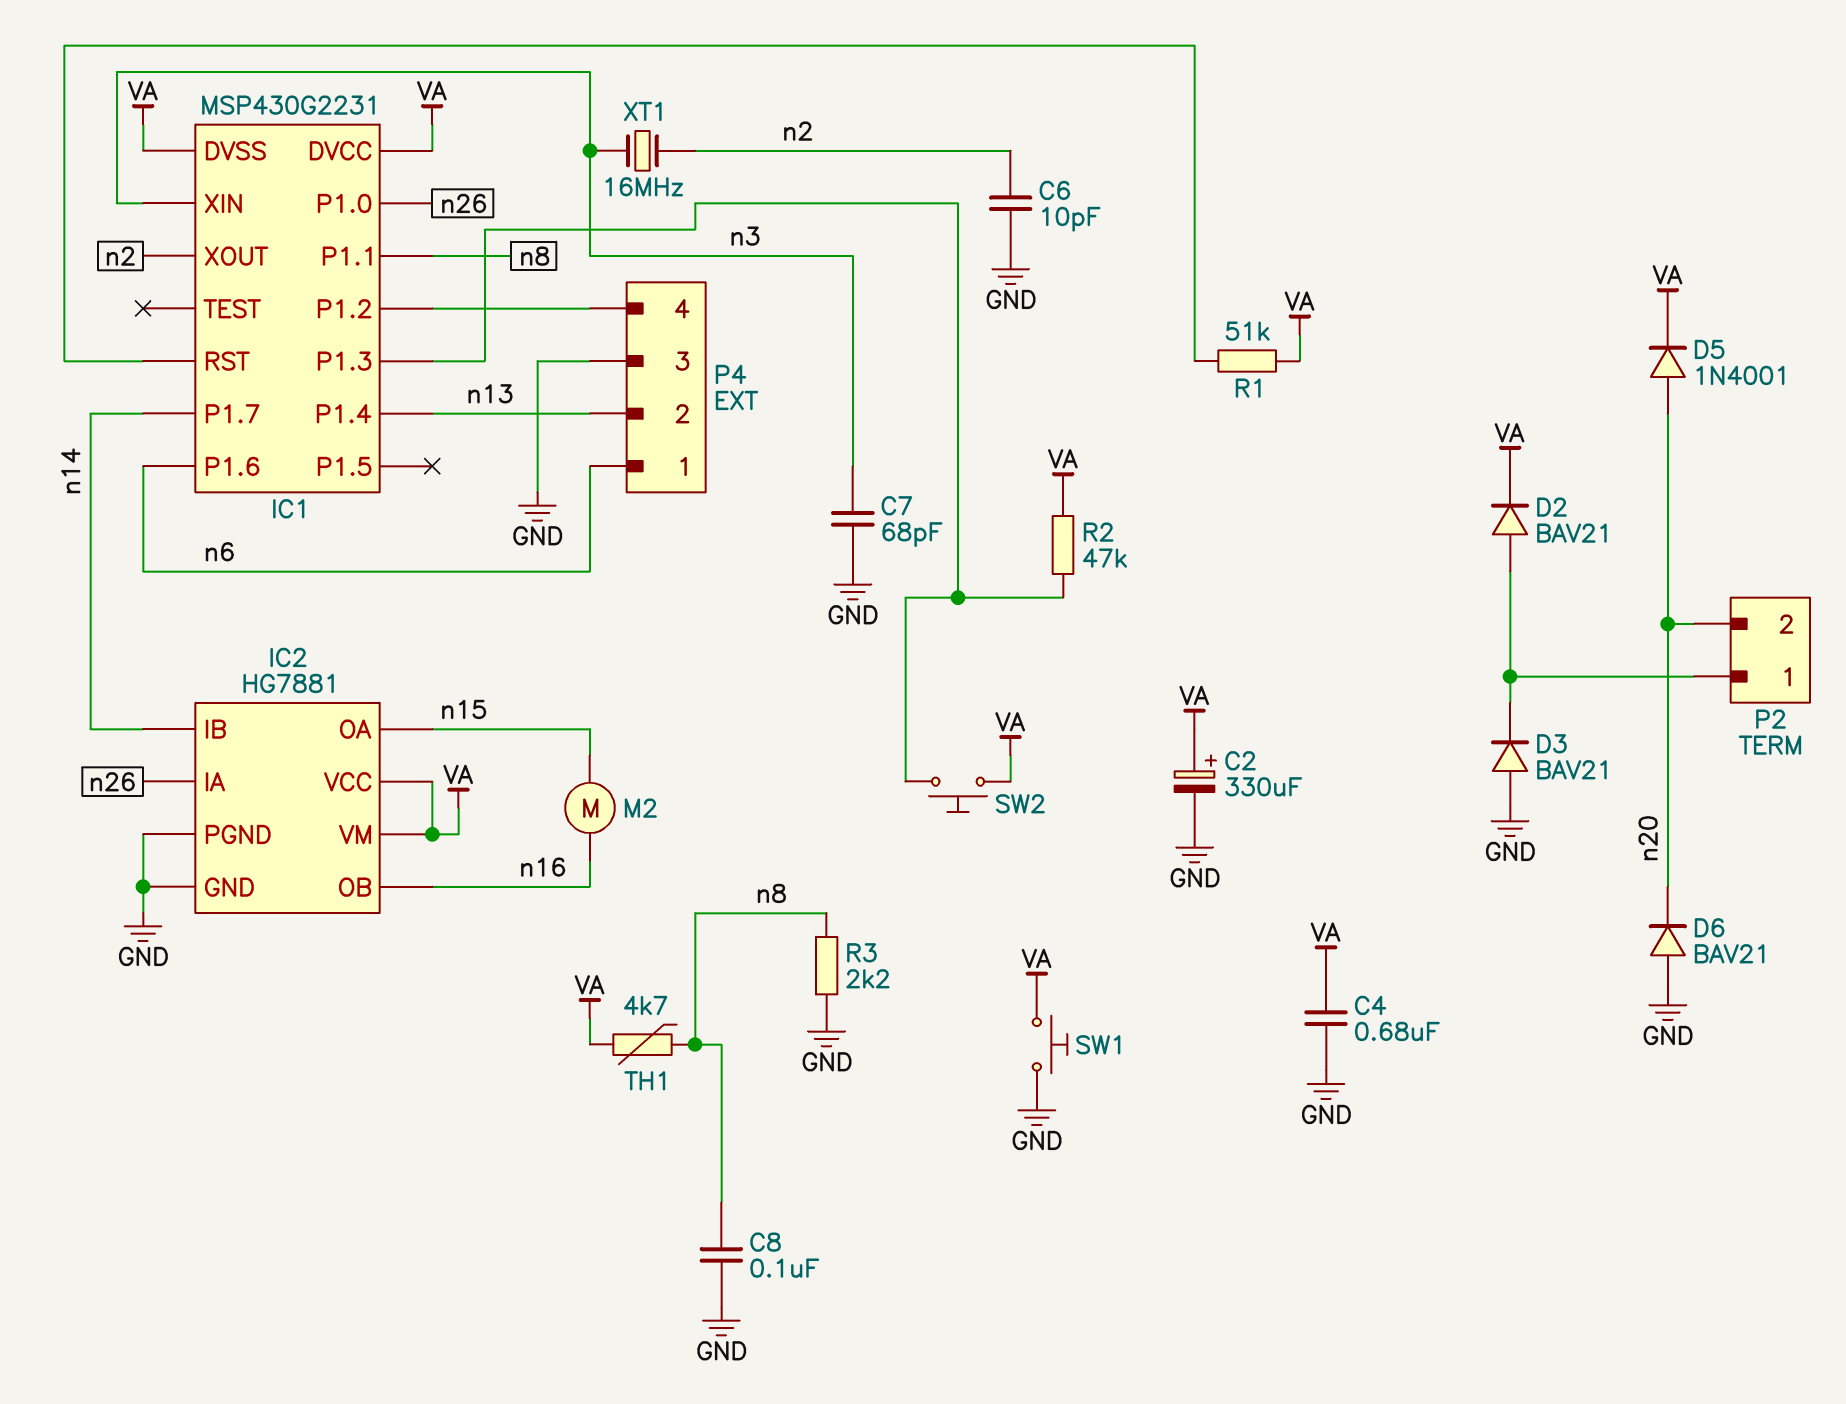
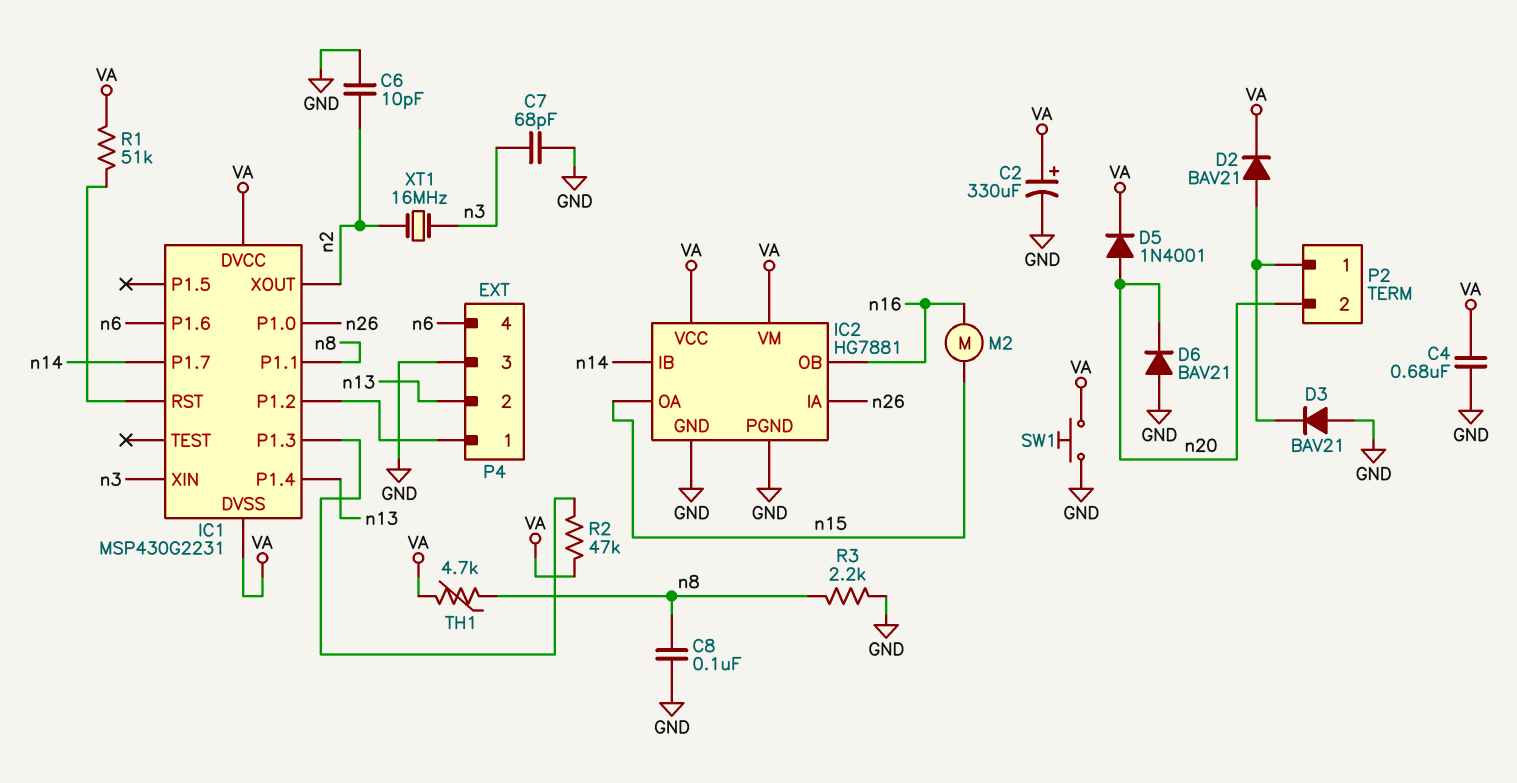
P4 pin 1: n6 -> IC1/P1.2
P4 pin 4: IC1/P1.2 -> n6
SW2: button (IC1/P1.3, VA) -> none

